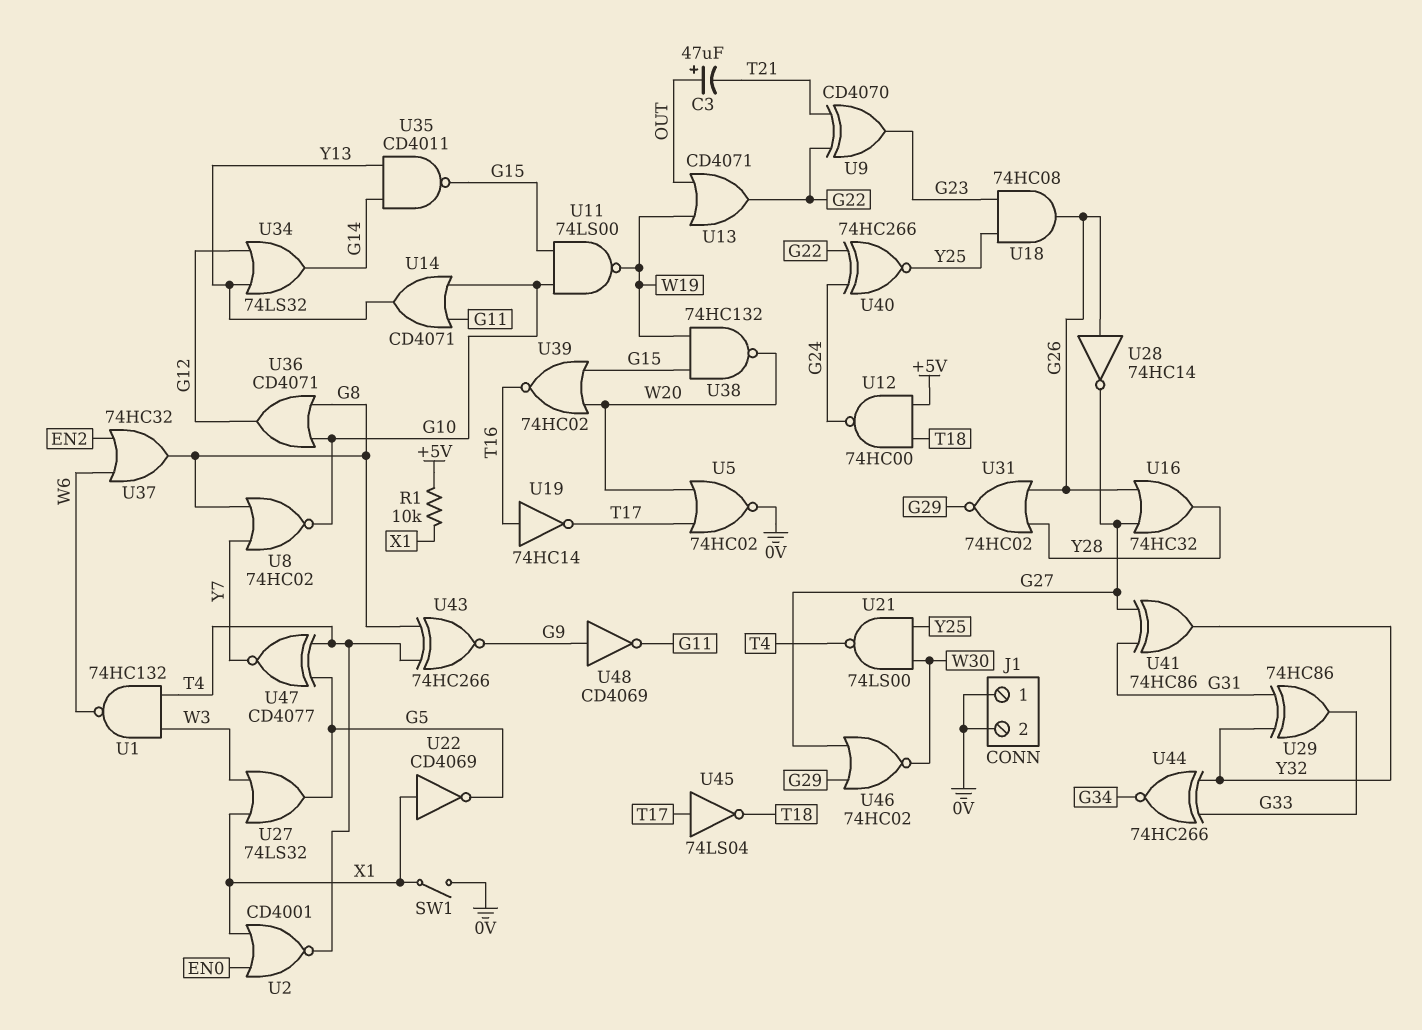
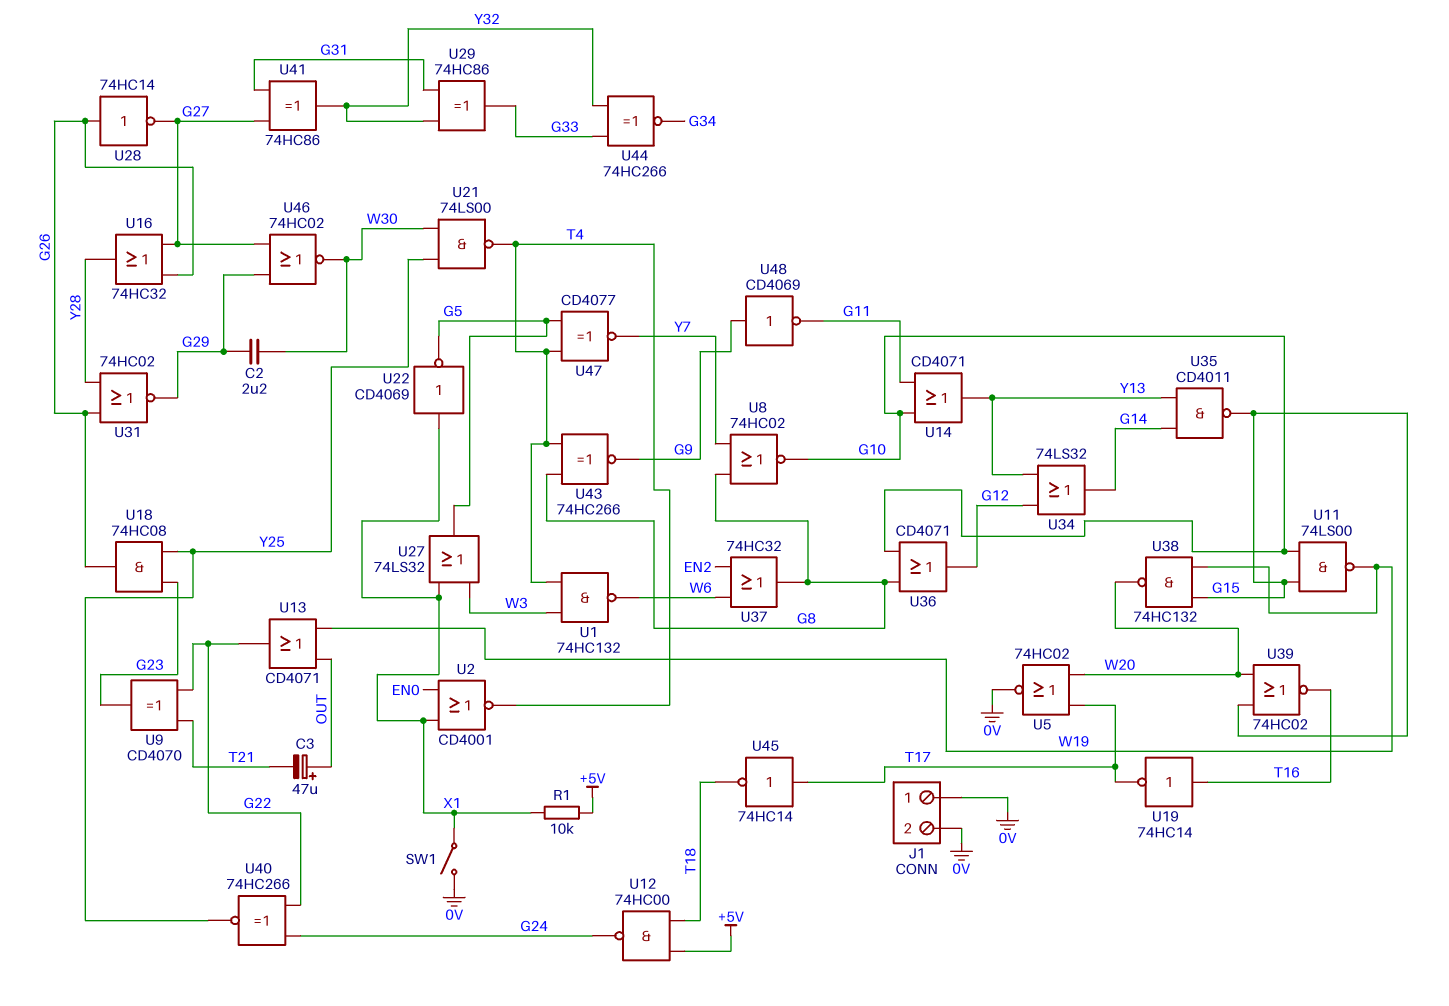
C2: none -> 2.2uF (G29, W30)
U45: NOT 74LS04 (in T17, out T18) -> NOT 74HC14 (in T17, out T18)

